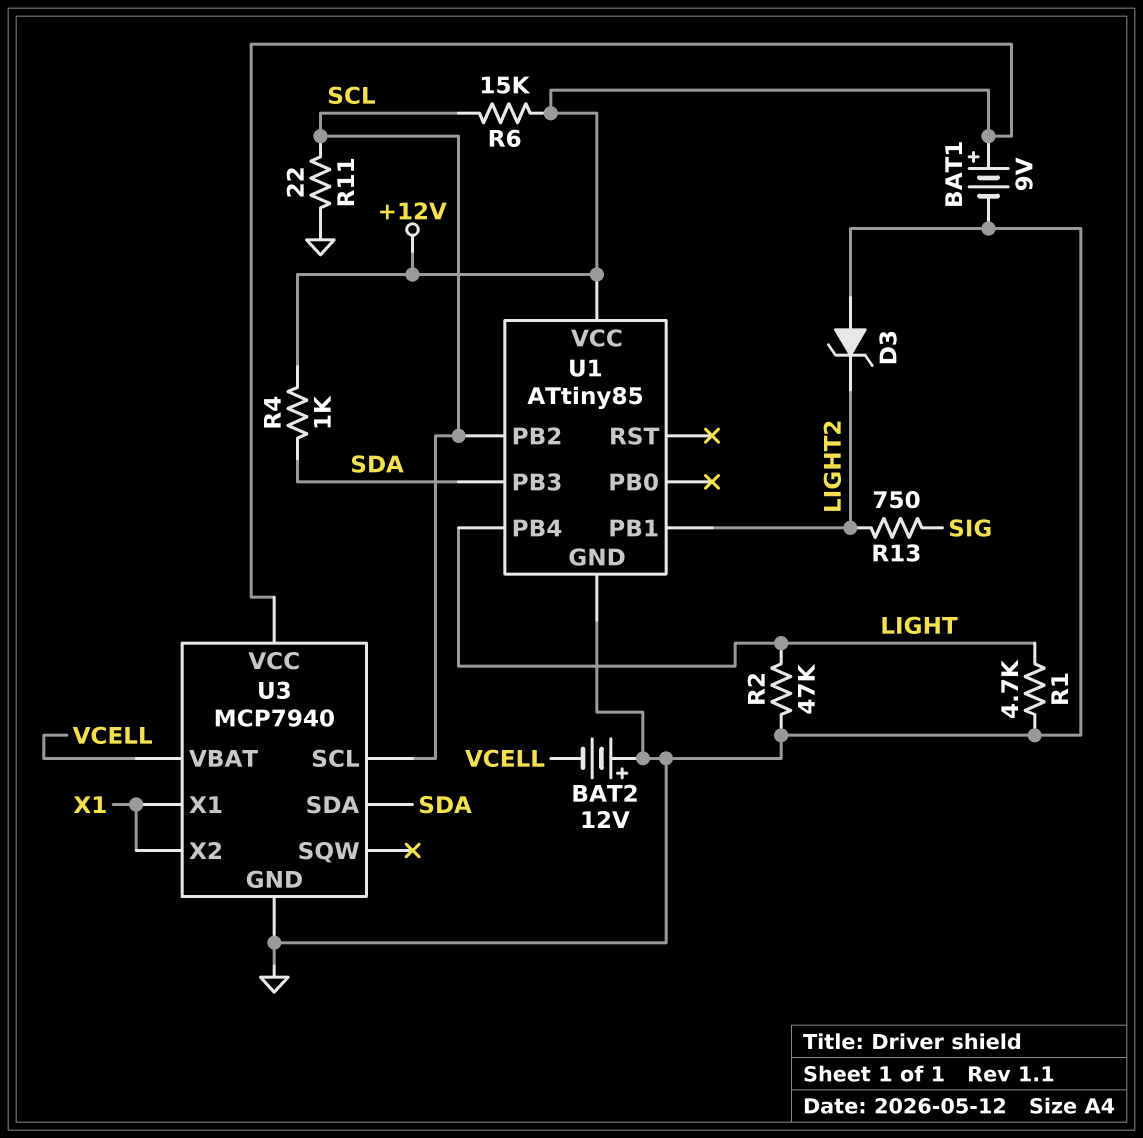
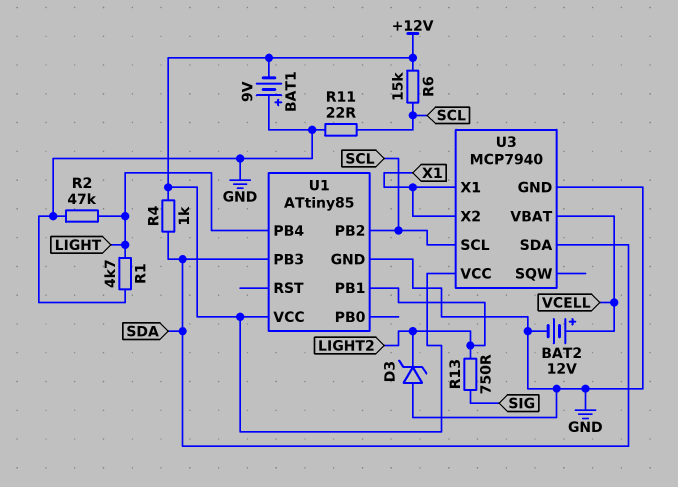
BAT1: 9V (plus +12V, minus GND) -> 9V (plus GND, minus +12V)
BAT2: 12V (plus GND, minus VCELL) -> 12V (plus VCELL, minus GND)

